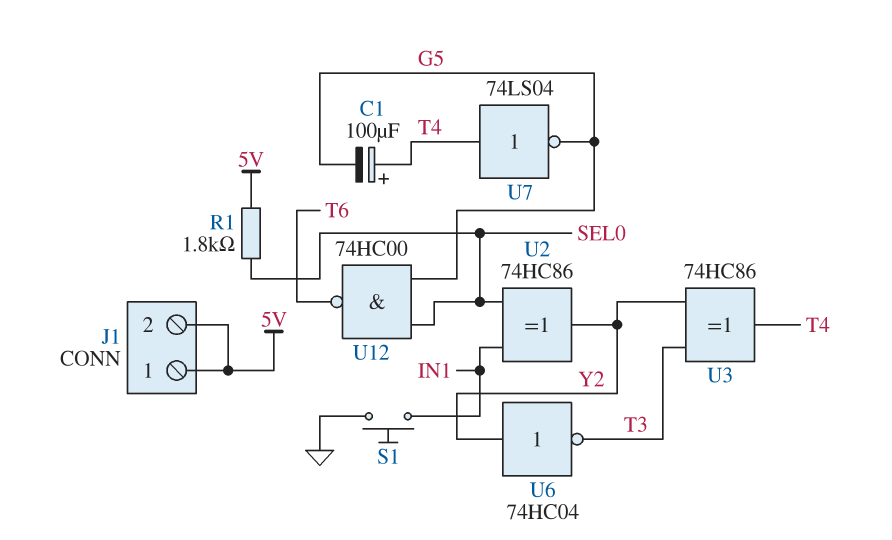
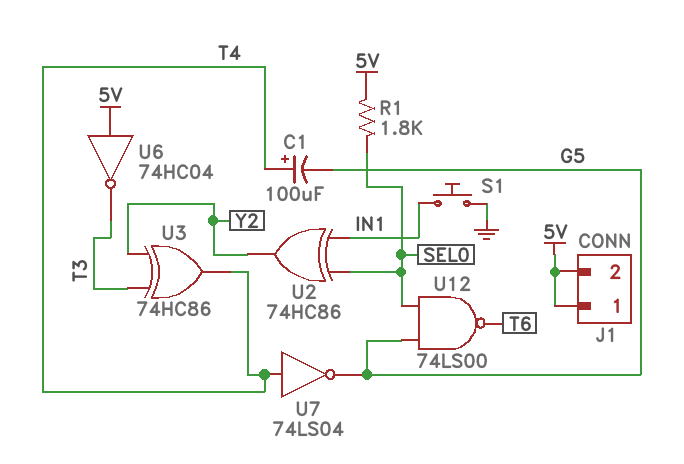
U6: NOT 74HC04 (in Y2, out T3) -> NOT 74HC04 (in 5V, out T3)
U12: NAND 74HC00 (in G5, in SEL0, out T6) -> NAND 74LS00 (in G5, in SEL0, out T6)

